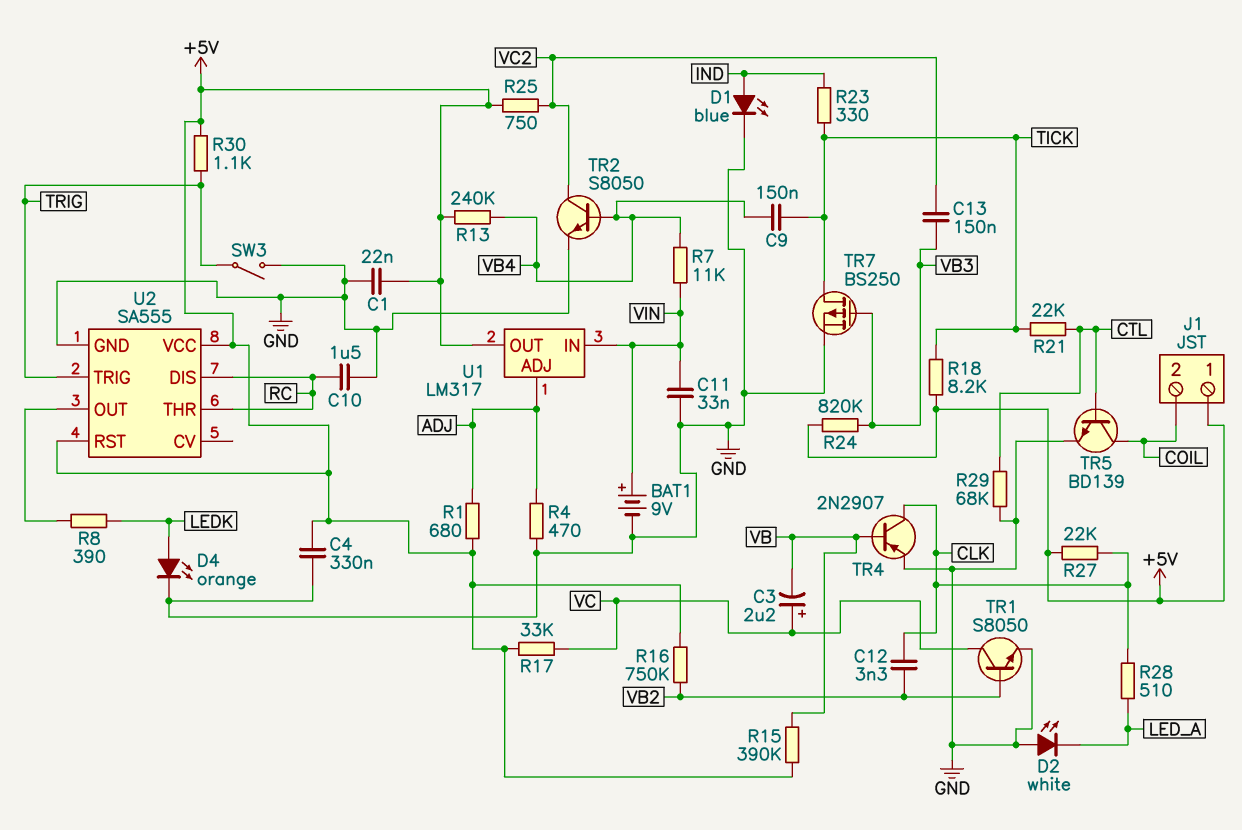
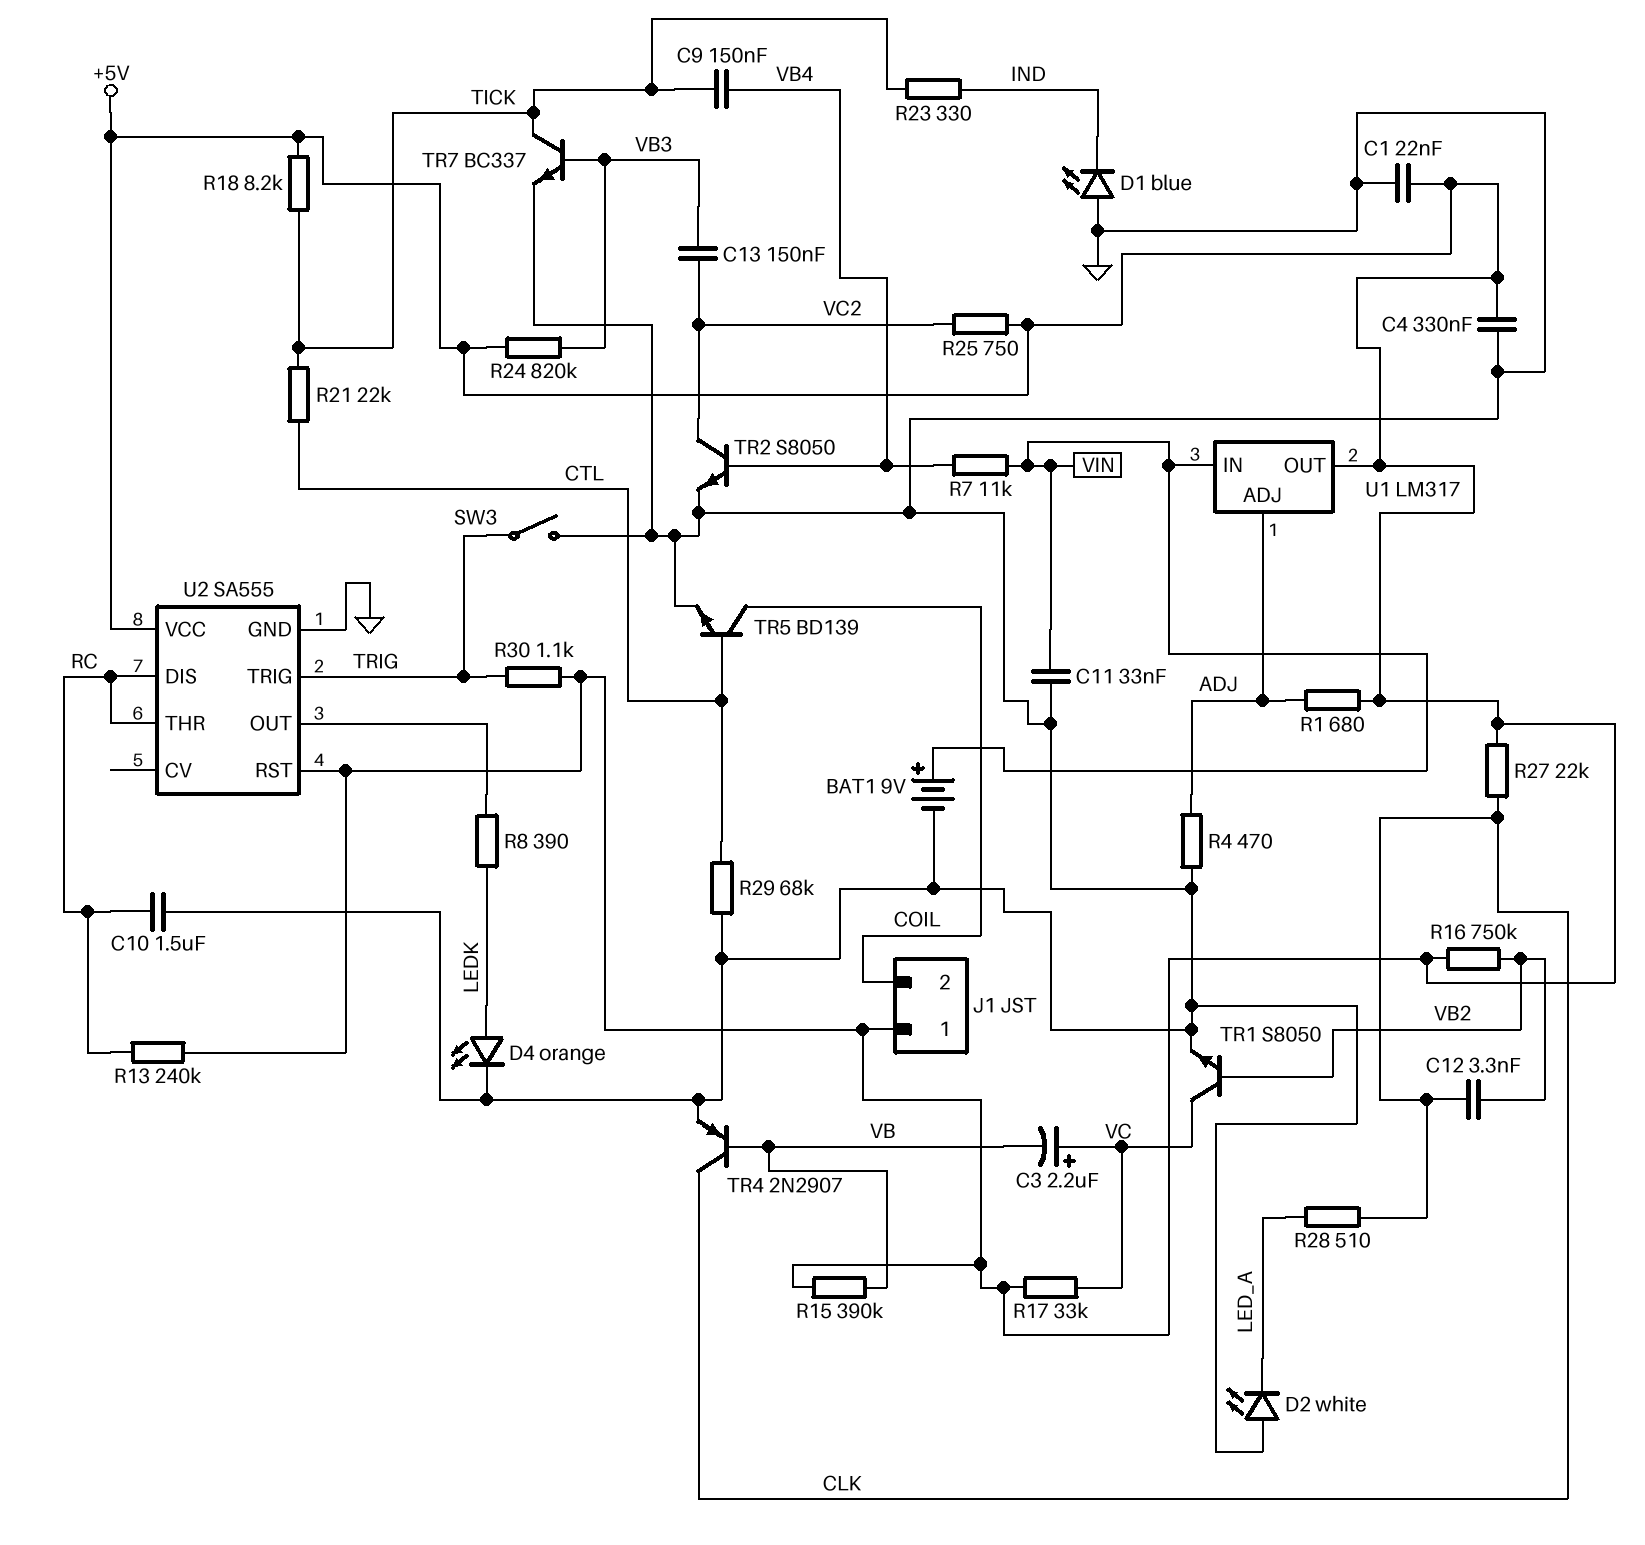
D1: LED blue (A IND, K GND) -> LED blue (A GND, K IND)
R13: 240k (+5V, VB4) -> 240k (+5V, RC)
TR7: PMOS BS250 (G VB3, D TICK, S GND) -> NPN BC337 (B VB3, C TICK, E GND)

